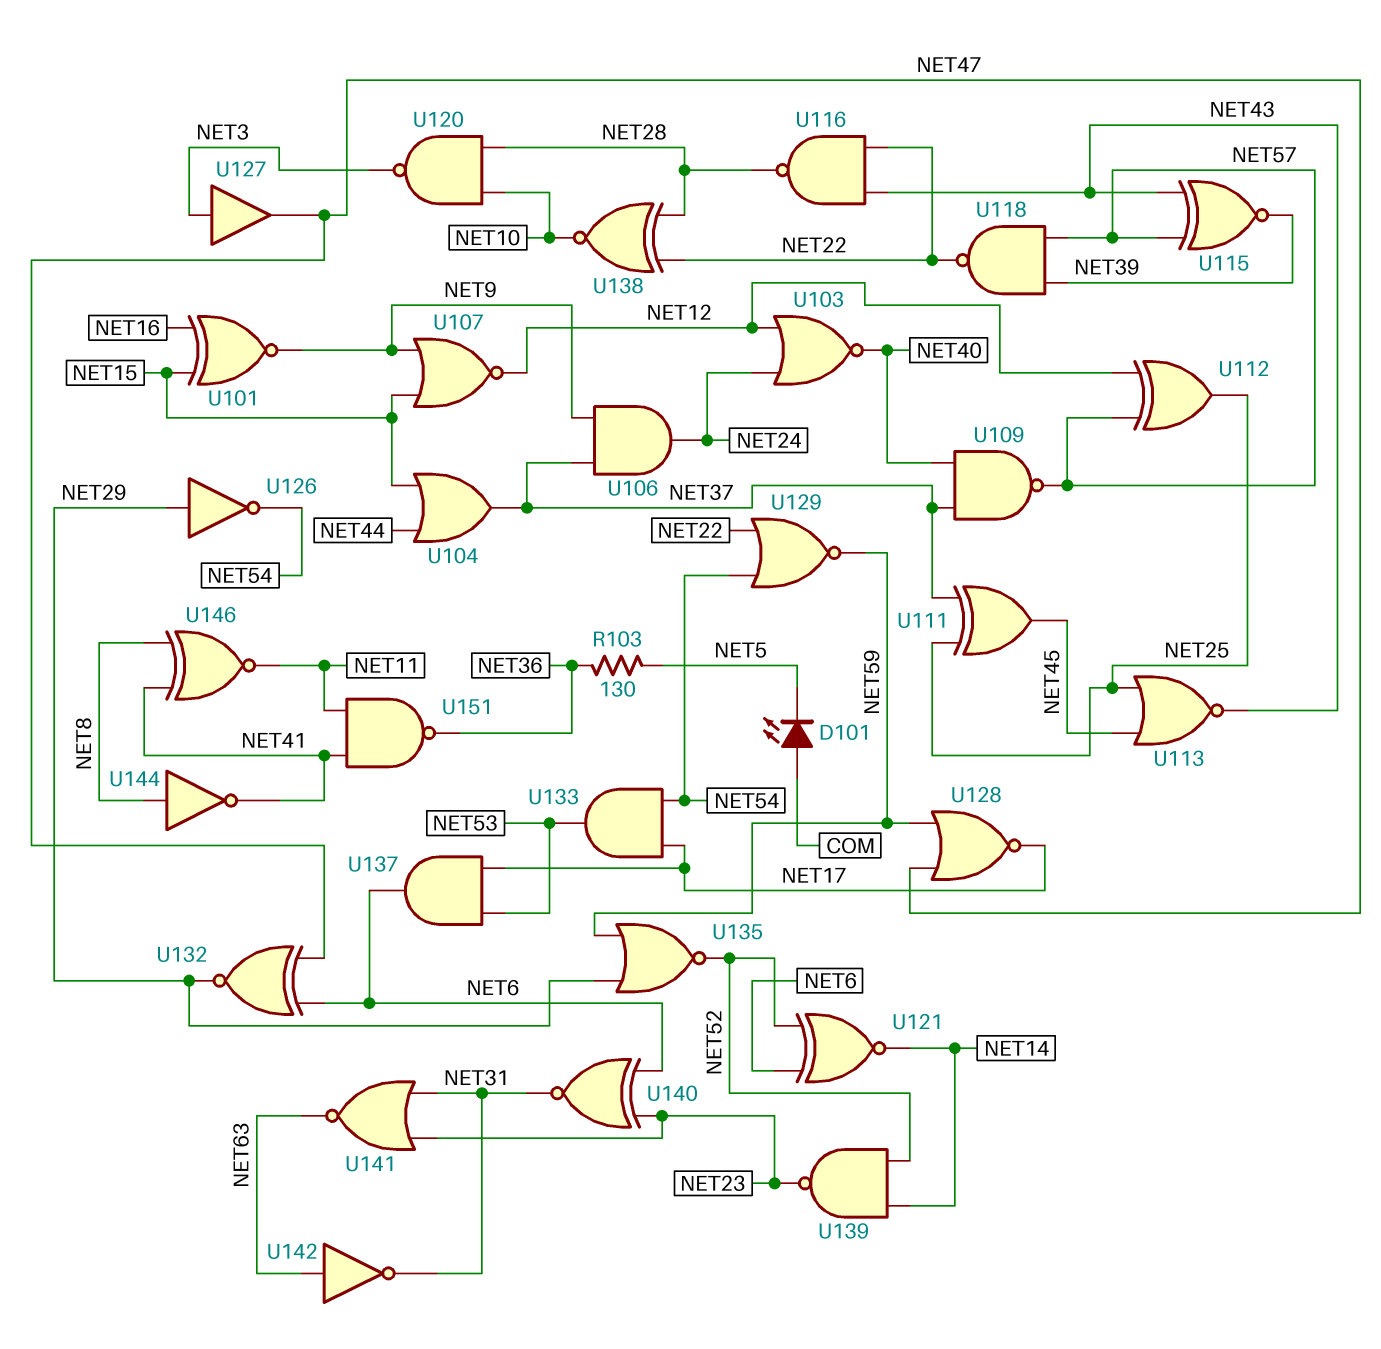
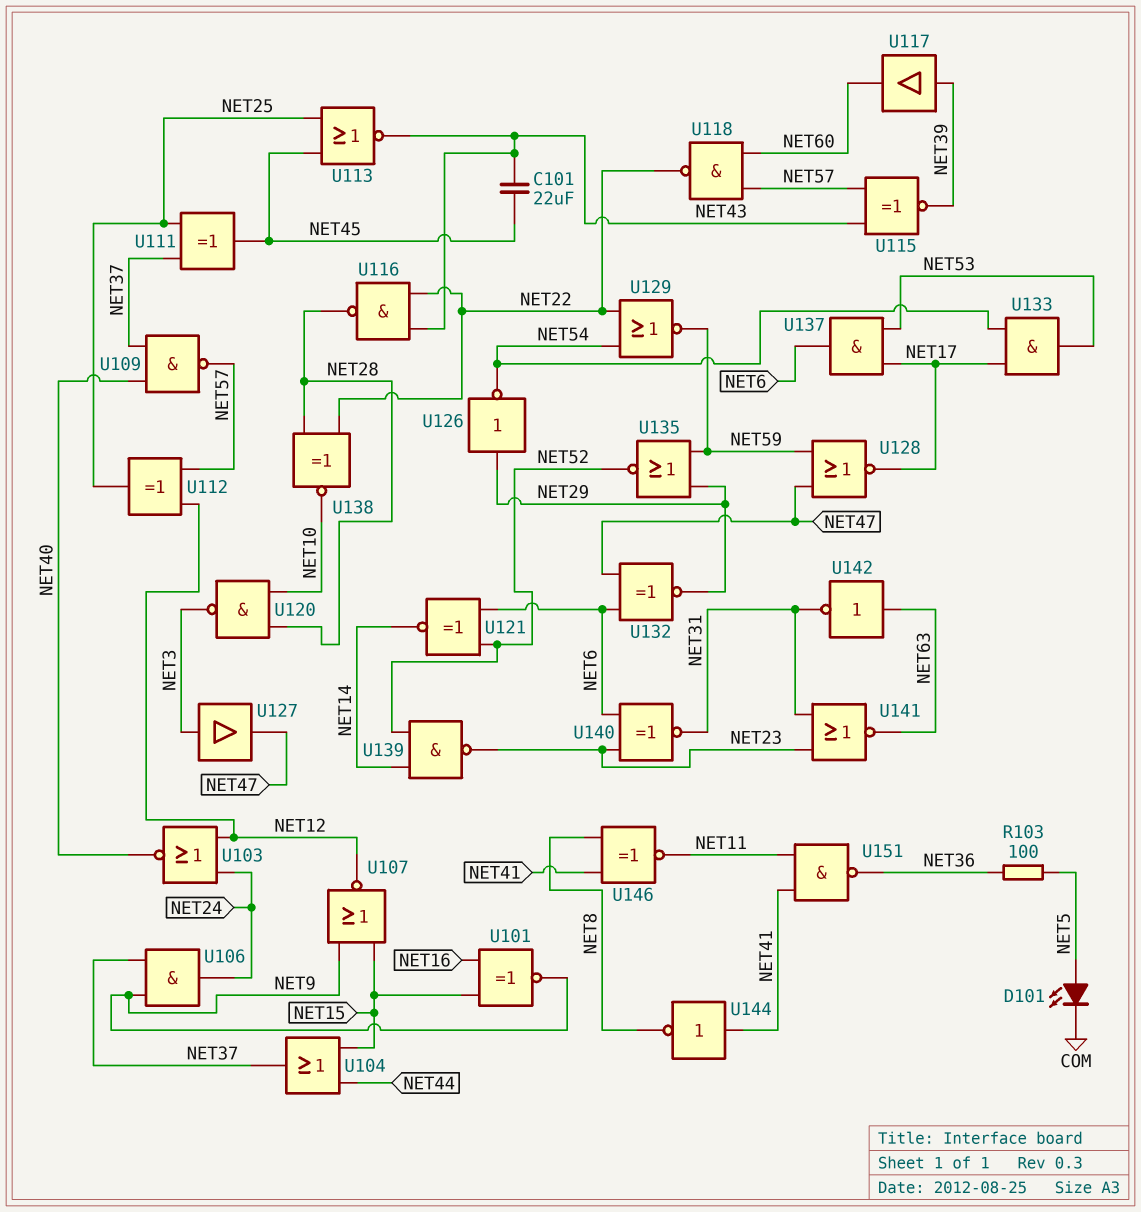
C101: none -> 22uF (NET43, NET45)
D101: LED (A COM, K NET5) -> LED (A NET5, K COM)
R103: 130 (NET5, NET36) -> 100 (NET5, NET36)
U117: none -> buffer (in NET39, out NET60)
U118: NAND (in NET39, in NET57, out NET22) -> NAND (in NET57, in NET60, out NET22)
U144: NOT (in NET8, out NET41) -> NOT (in NET41, out NET8)

